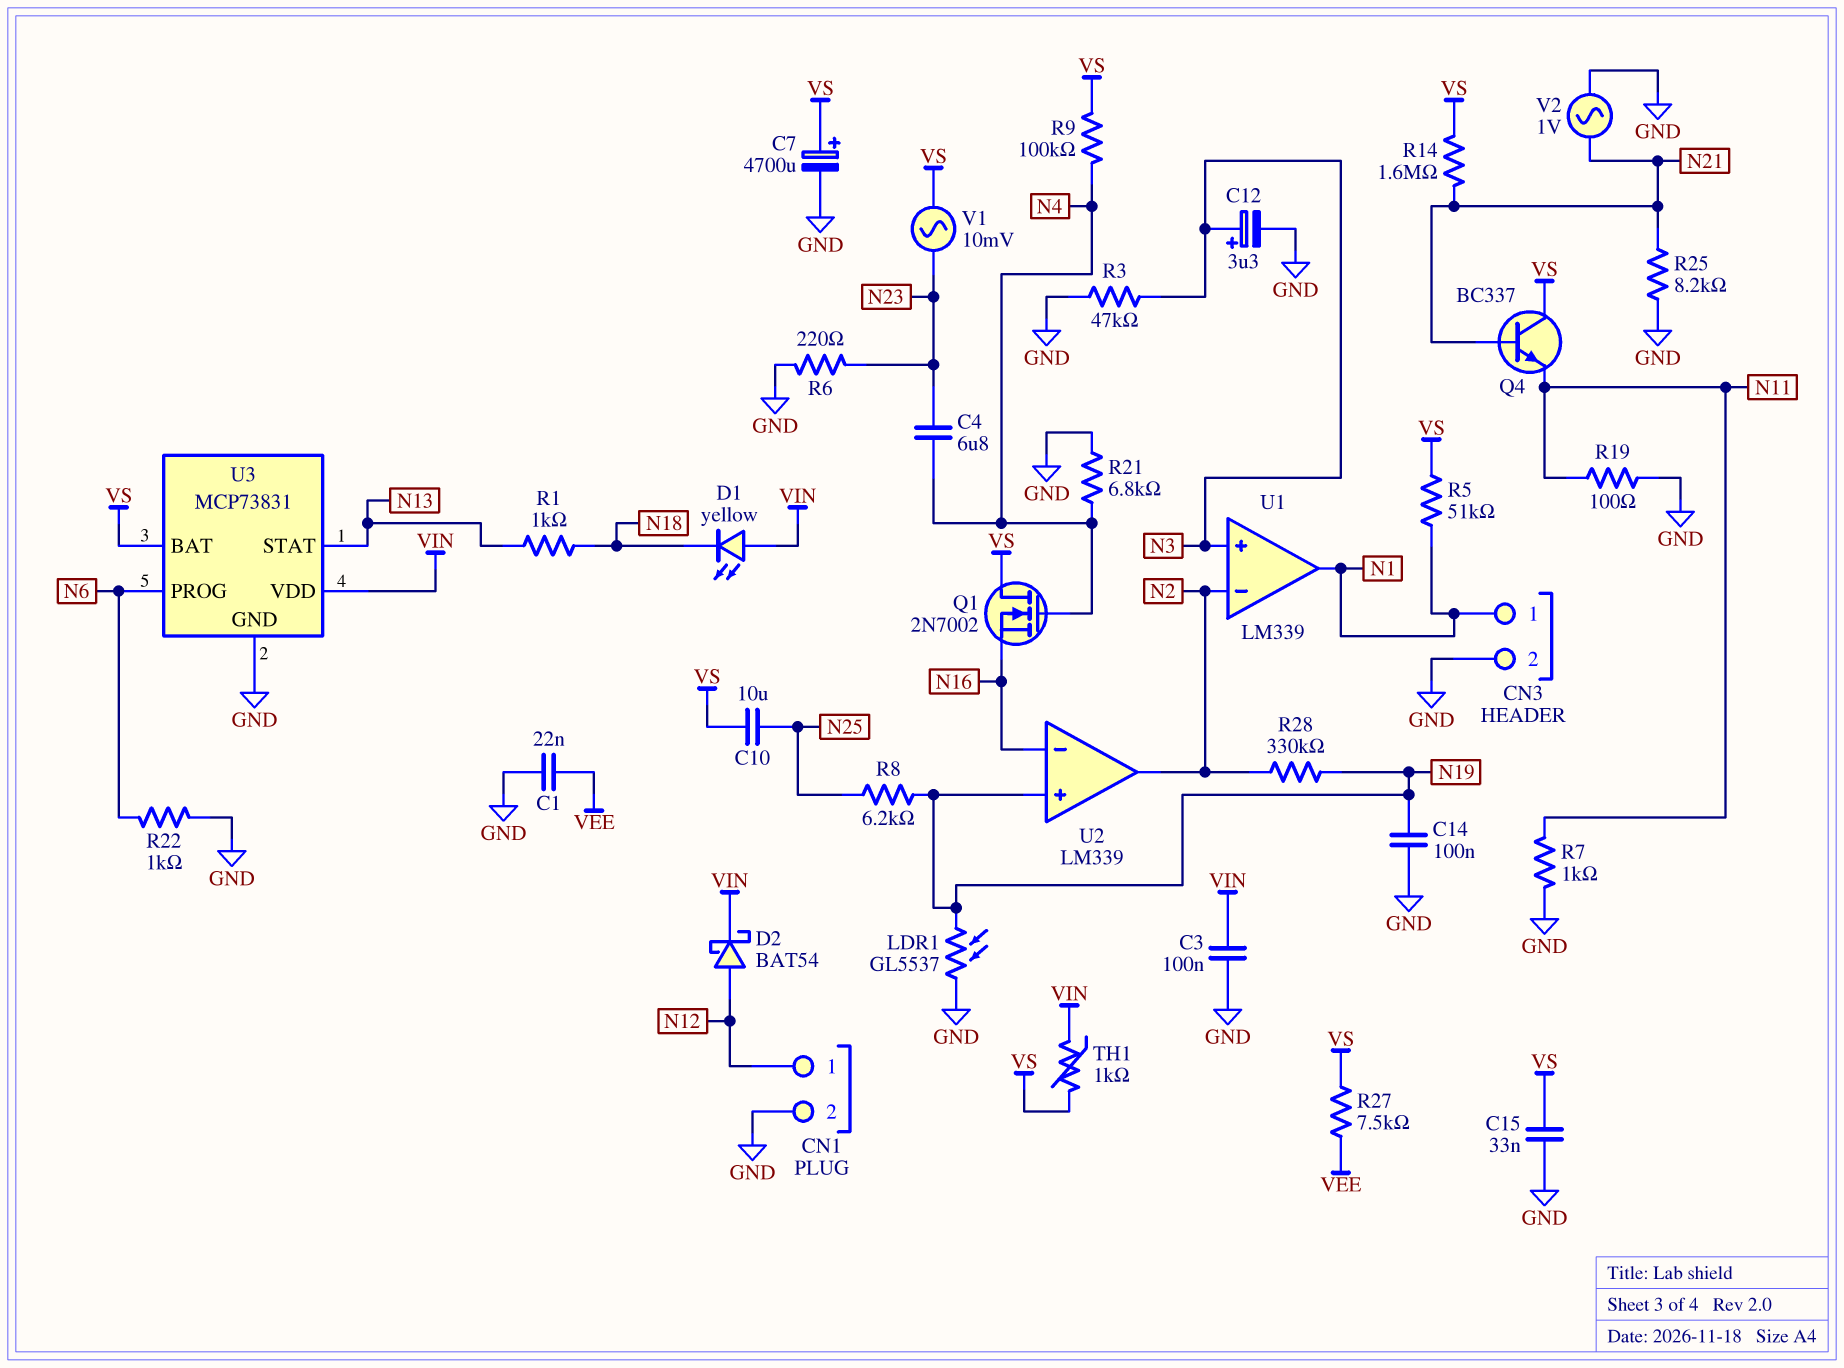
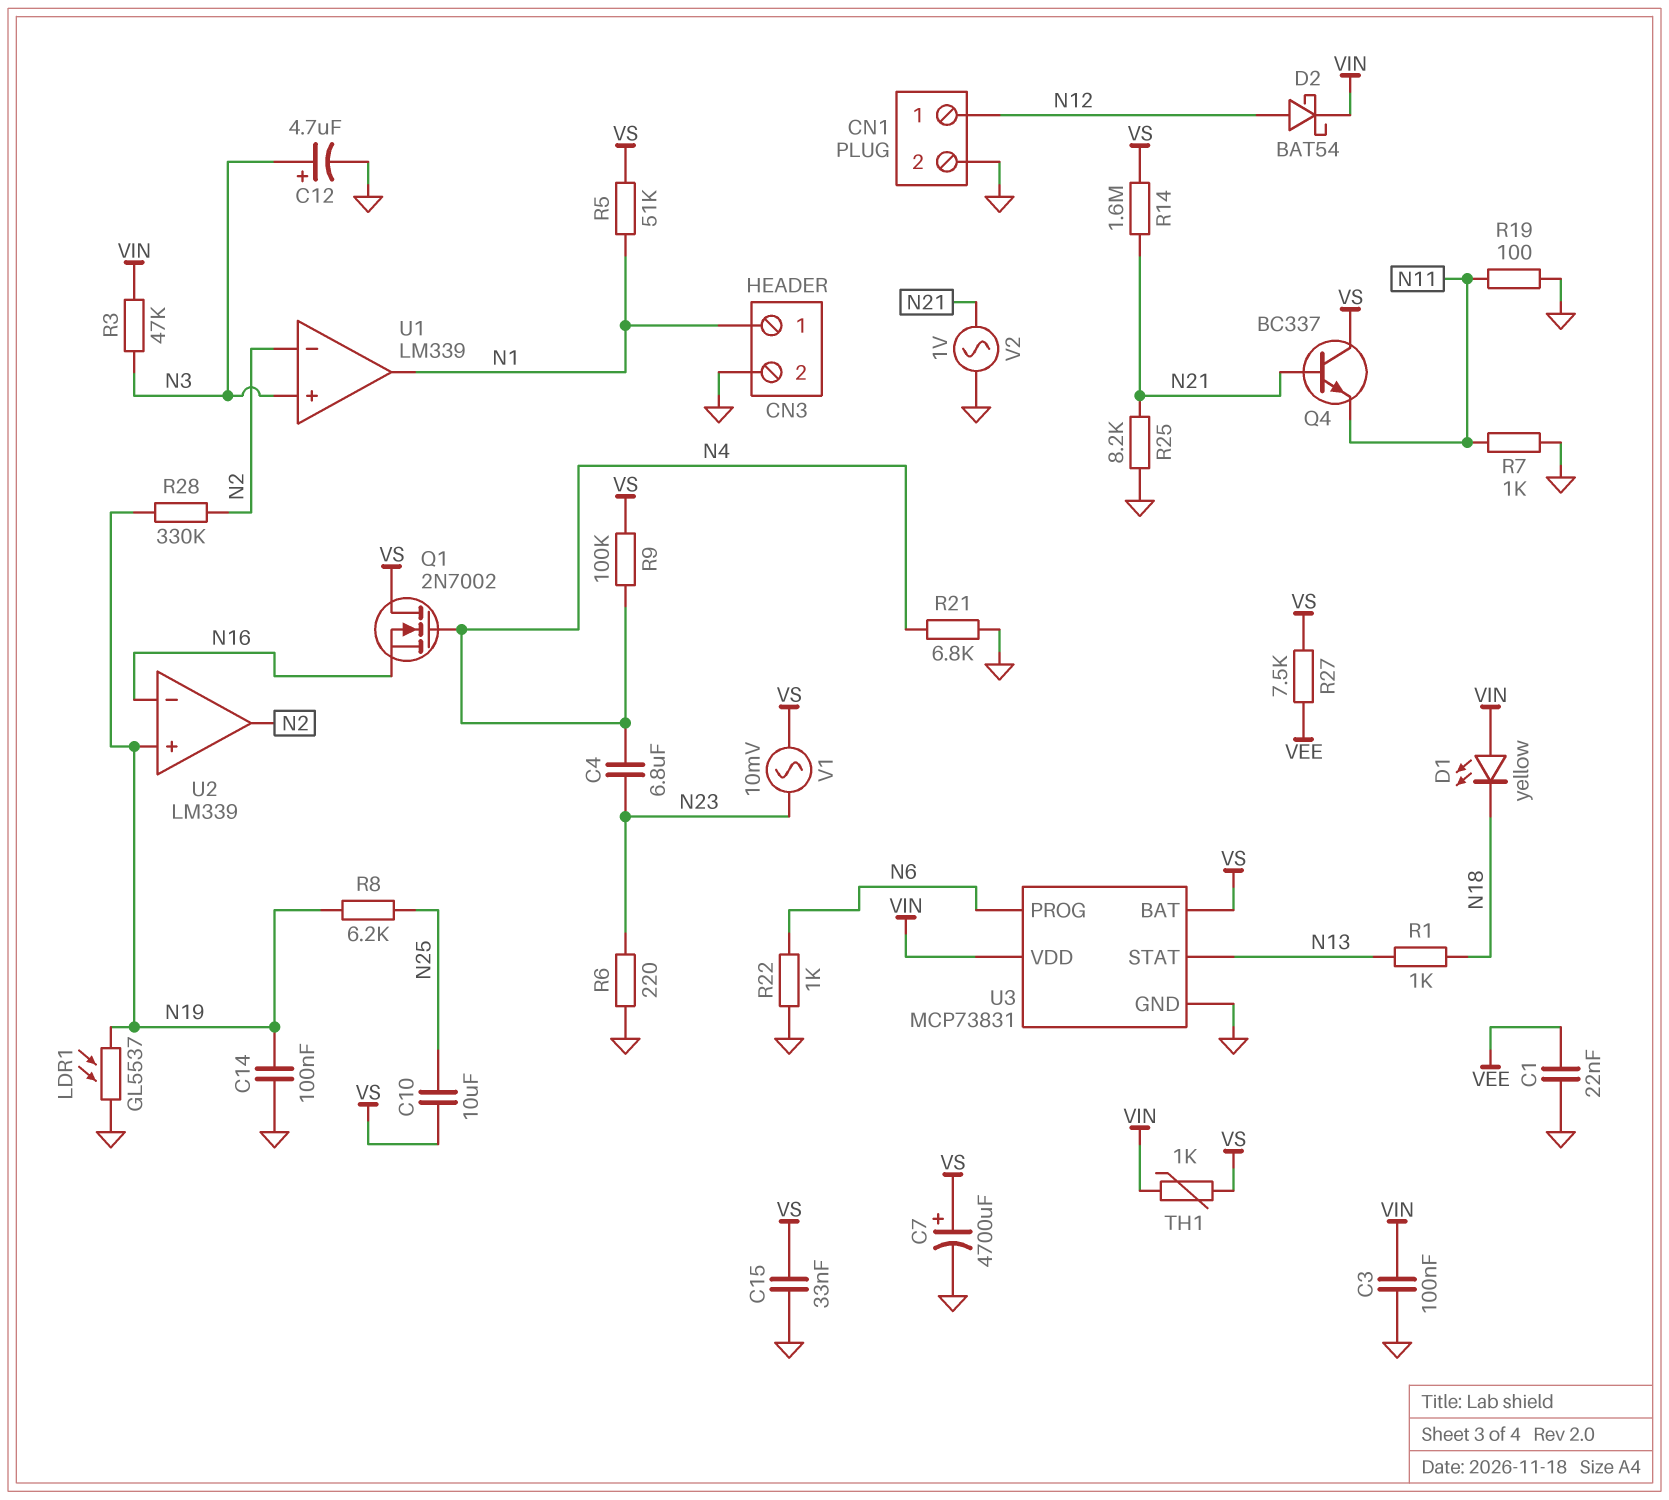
C12: 3.3uF (plus N3, minus GND) -> 4.7uF (plus N3, minus GND)
R3: 47k (GND, N3) -> 47k (N3, VIN)

